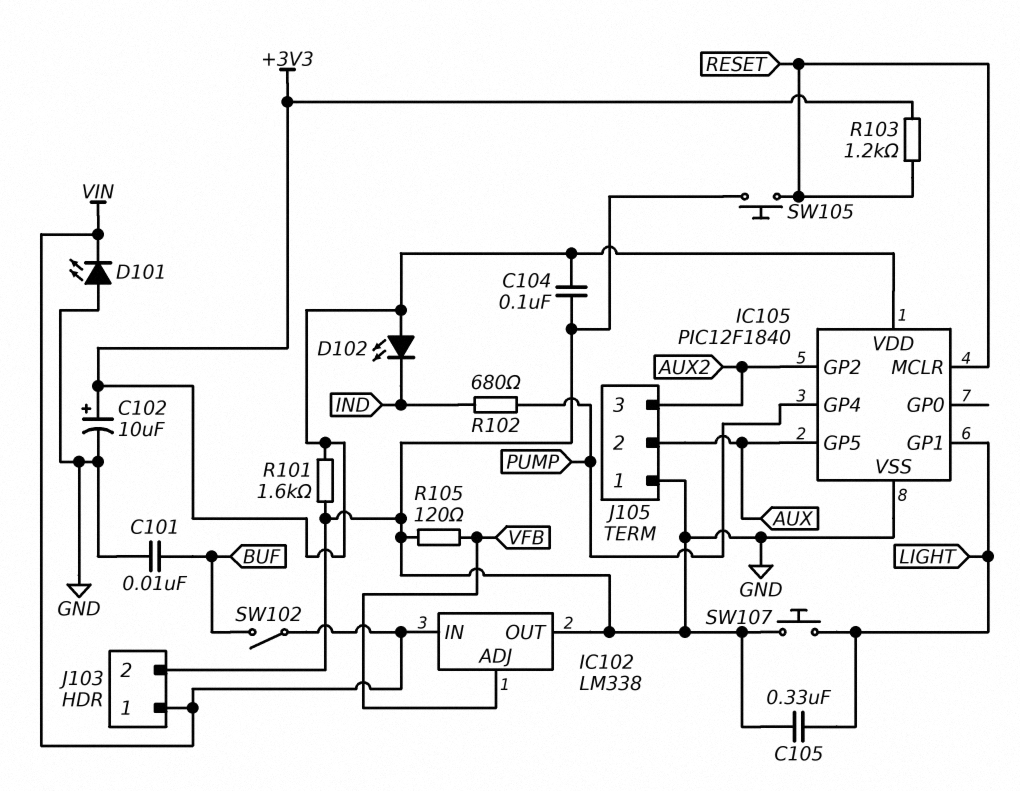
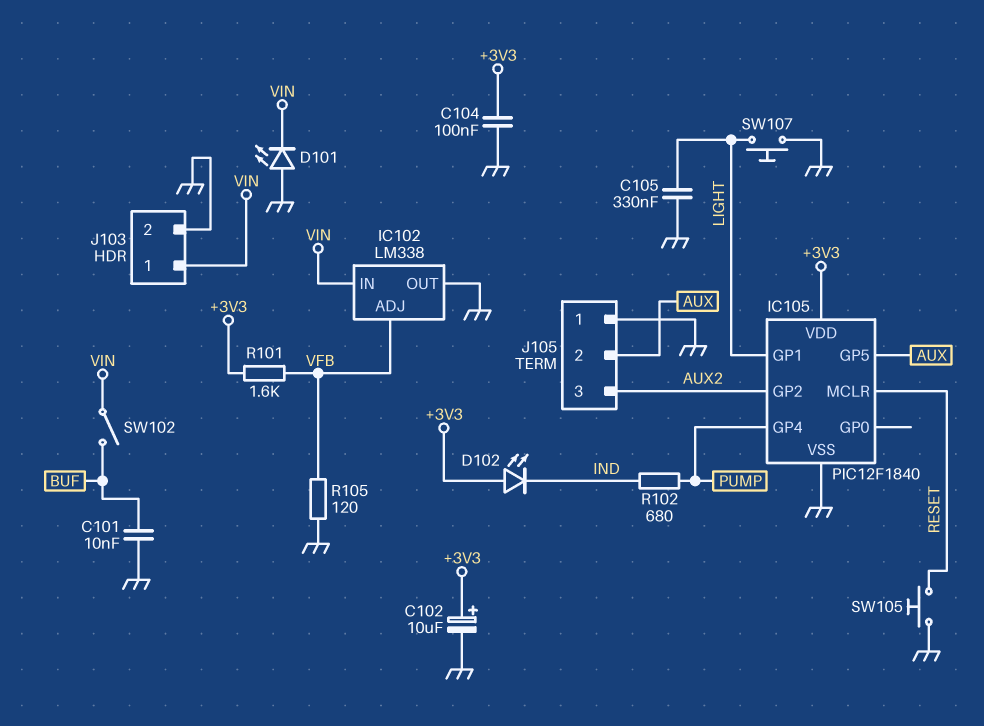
R101: 1.6k (+3V3, GND) -> 1.6k (+3V3, VFB)
R103: 1.2k (+3V3, RESET) -> none

